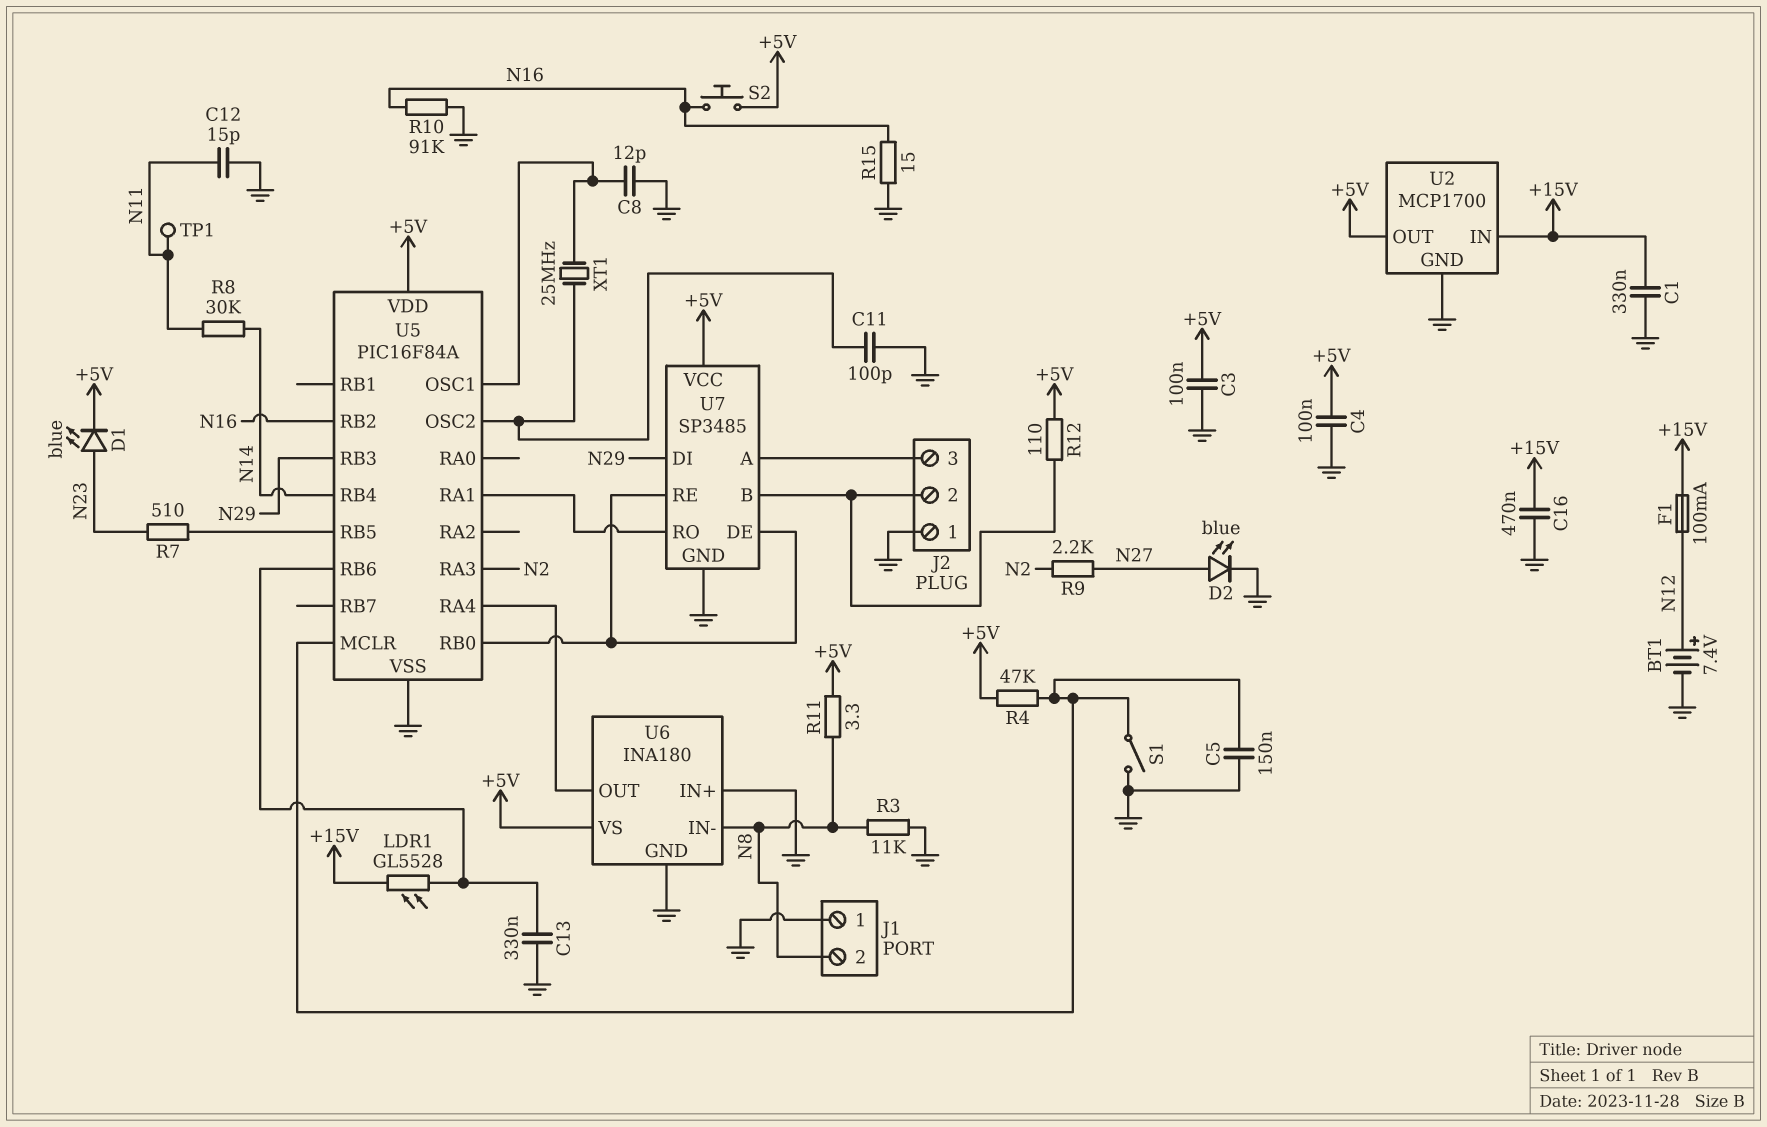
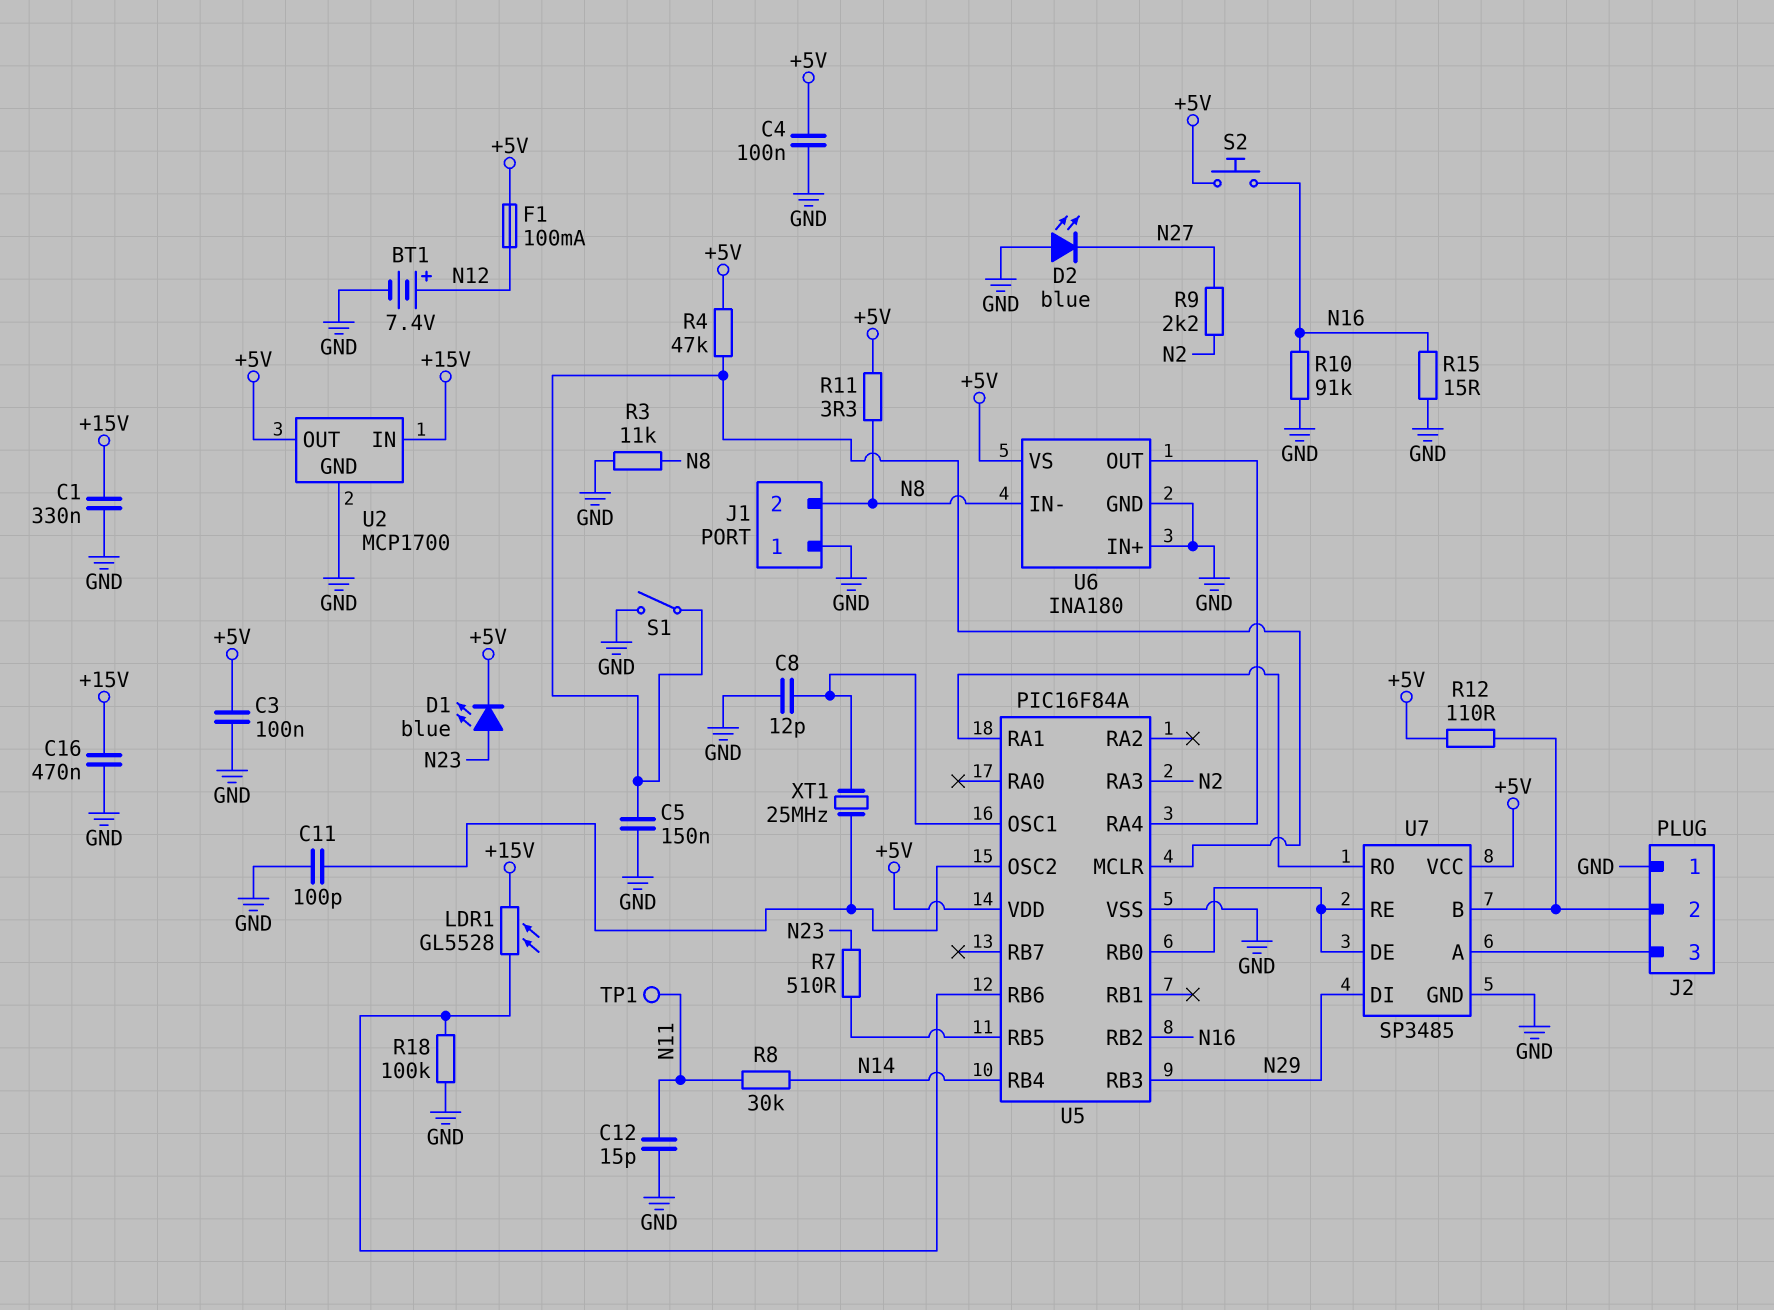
C13: 330nF (GND, U5/RB6) -> none
D2: LED blue (A N27, K GND) -> LED blue (A GND, K N27)
F1: 100mA (+15V, N12) -> 100mA (+5V, N12)
R18: none -> 100k (GND, U5/RB6)

